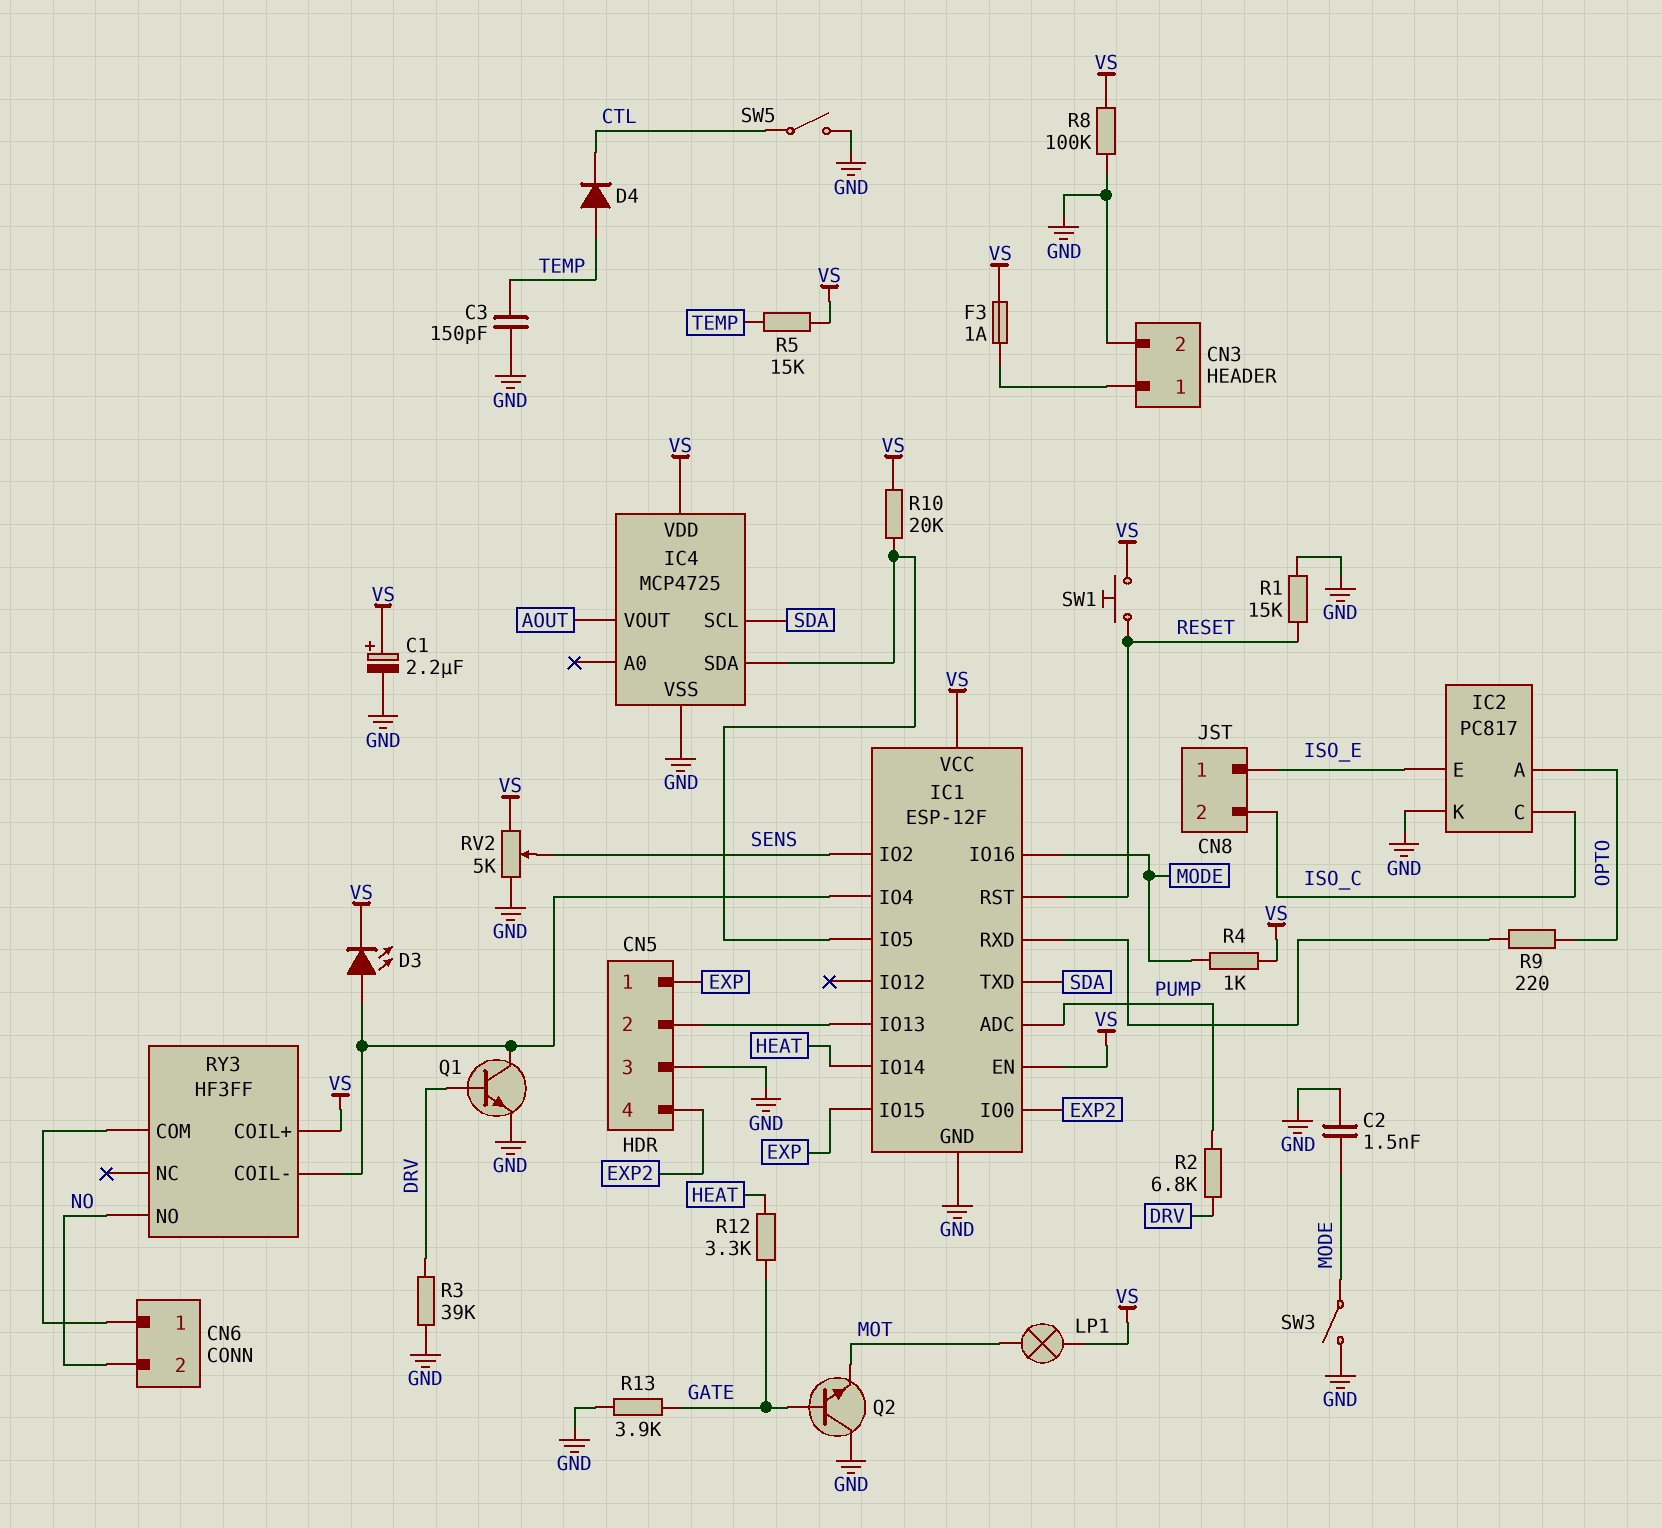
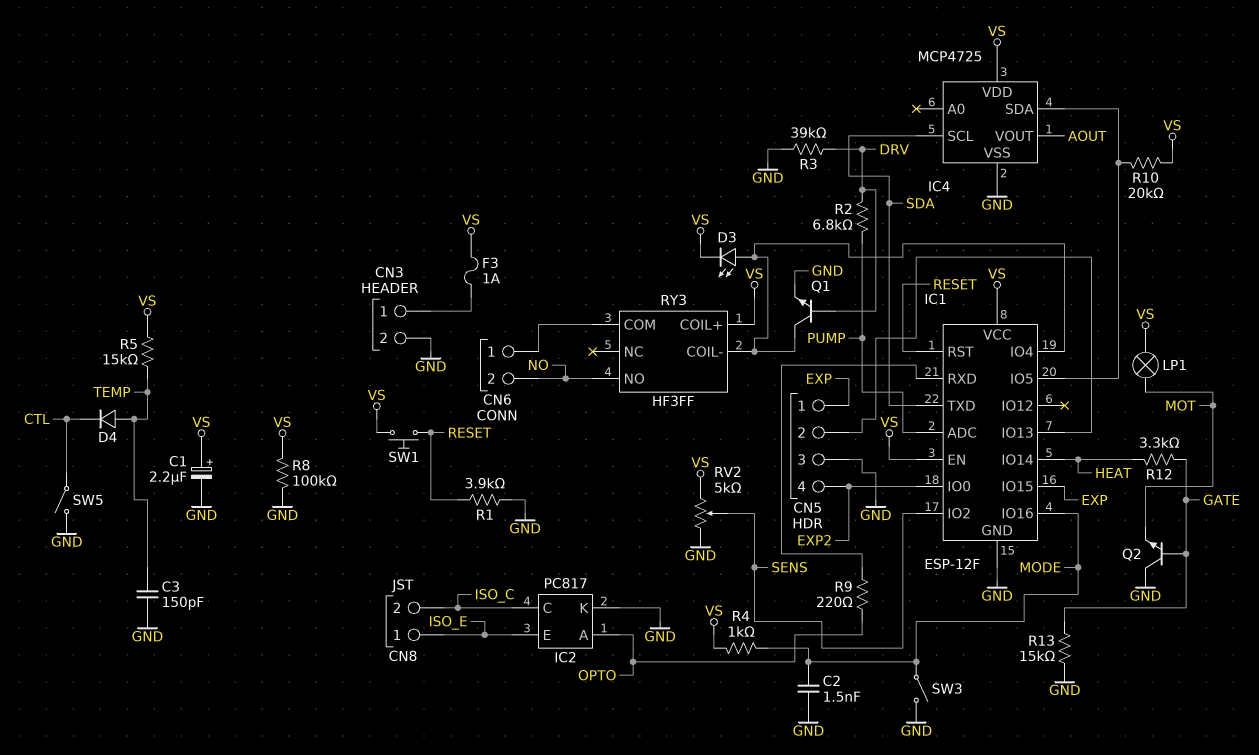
R1: 15k (GND, RESET) -> 3.9k (GND, RESET)
R13: 3.9k (GATE, GND) -> 15k (GATE, GND)

